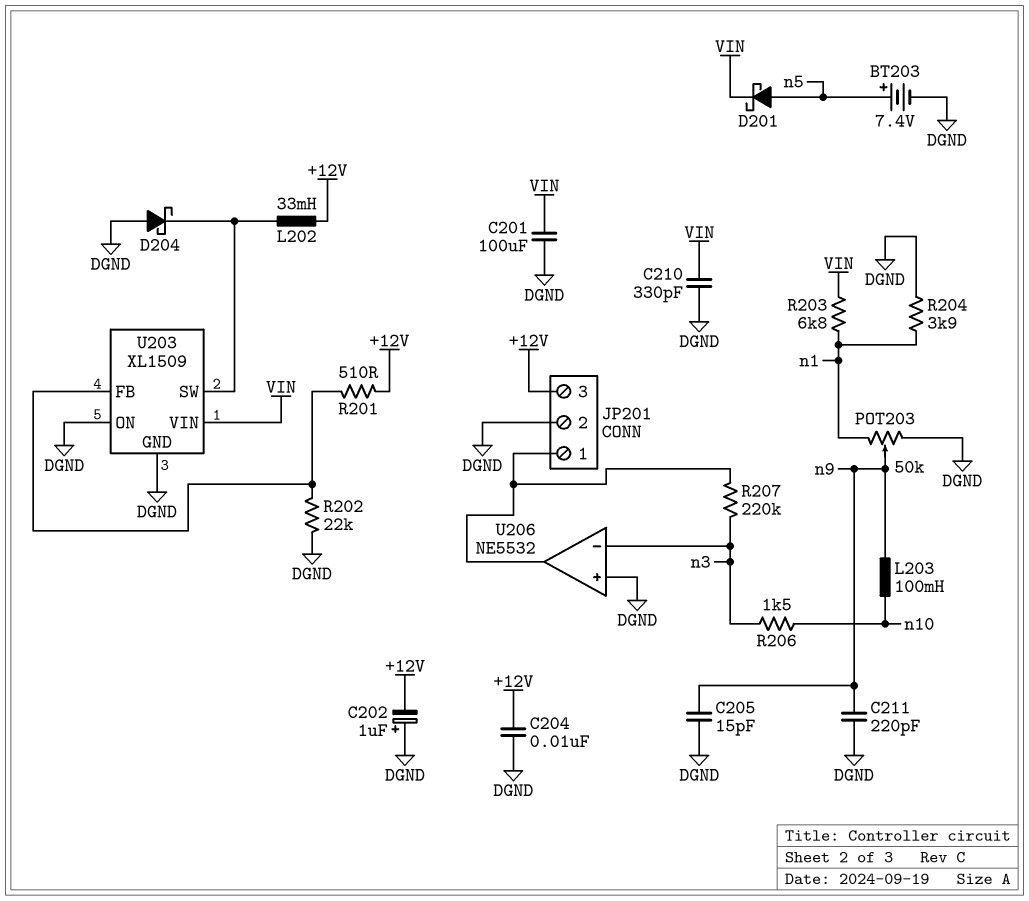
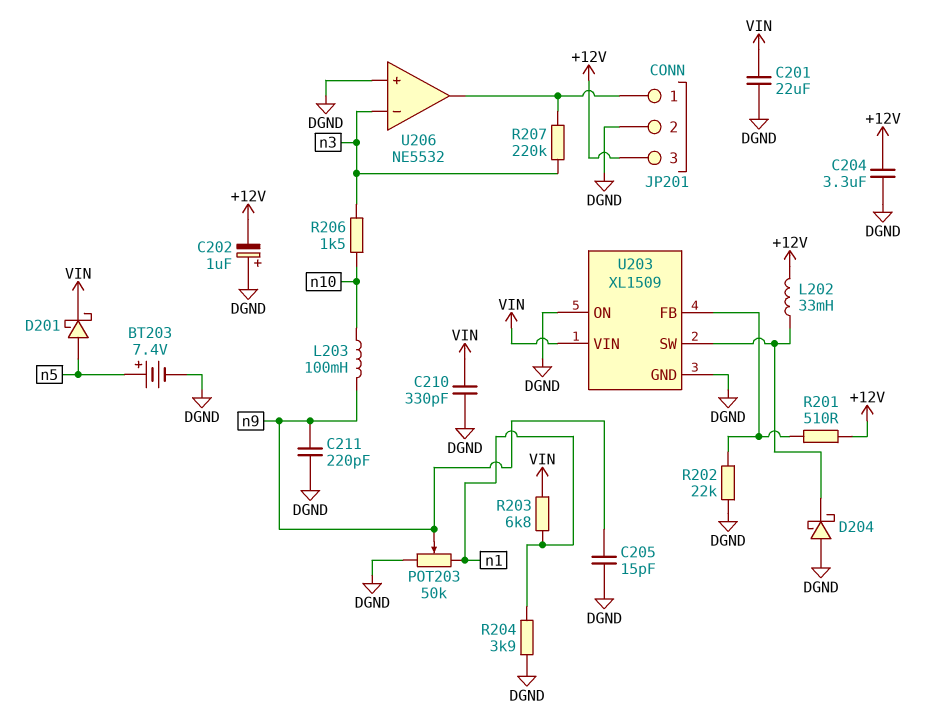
C201: 100uF (DGND, VIN) -> 22uF (DGND, VIN)
C204: 10nF (+12V, DGND) -> 3.3uF (+12V, DGND)

